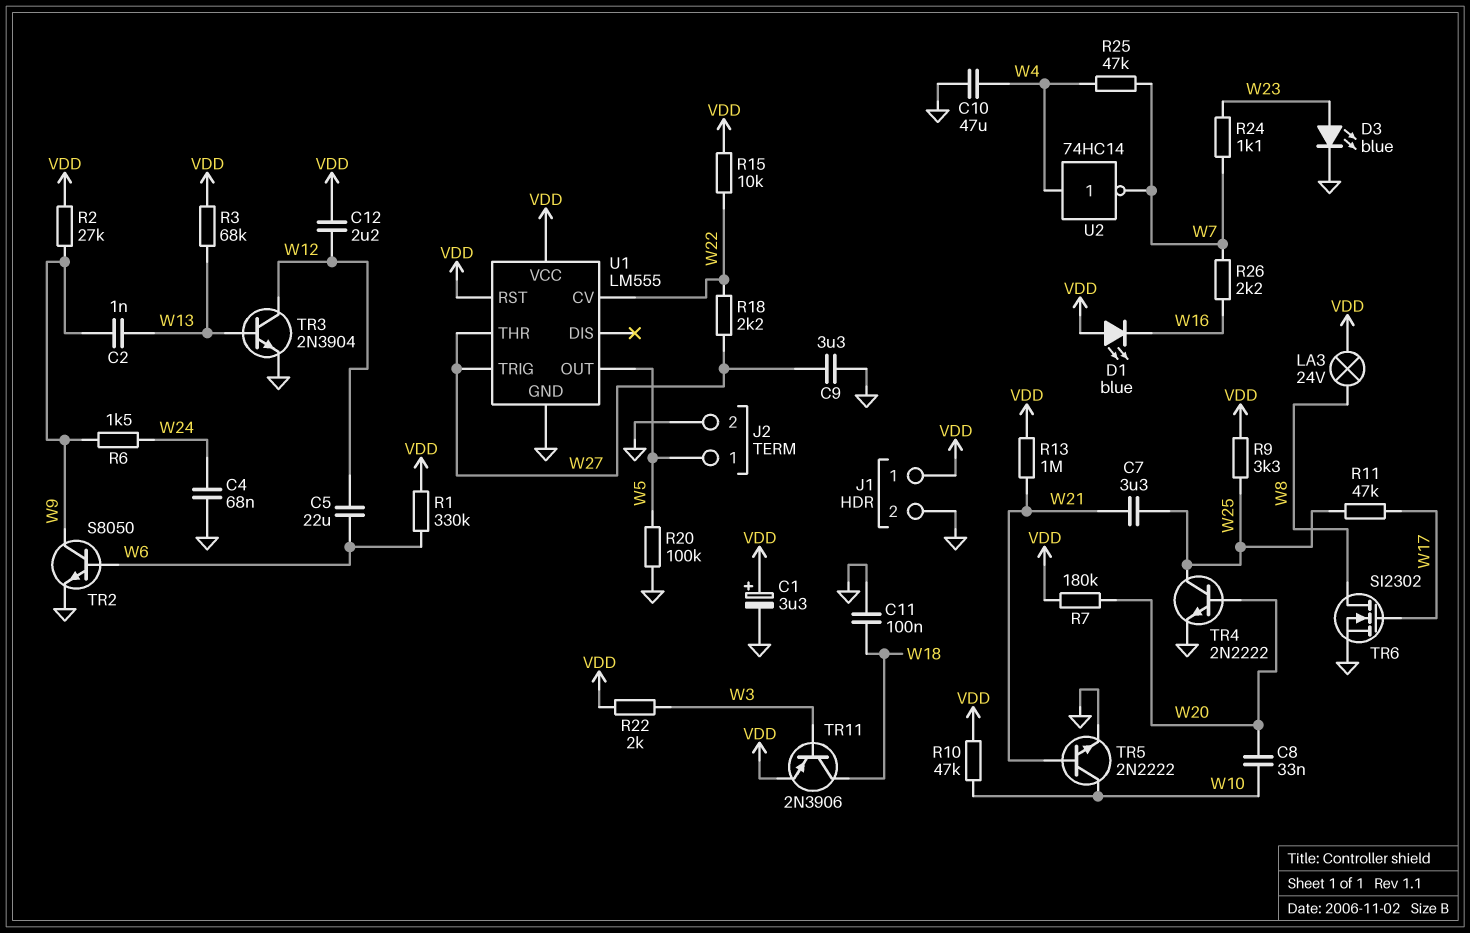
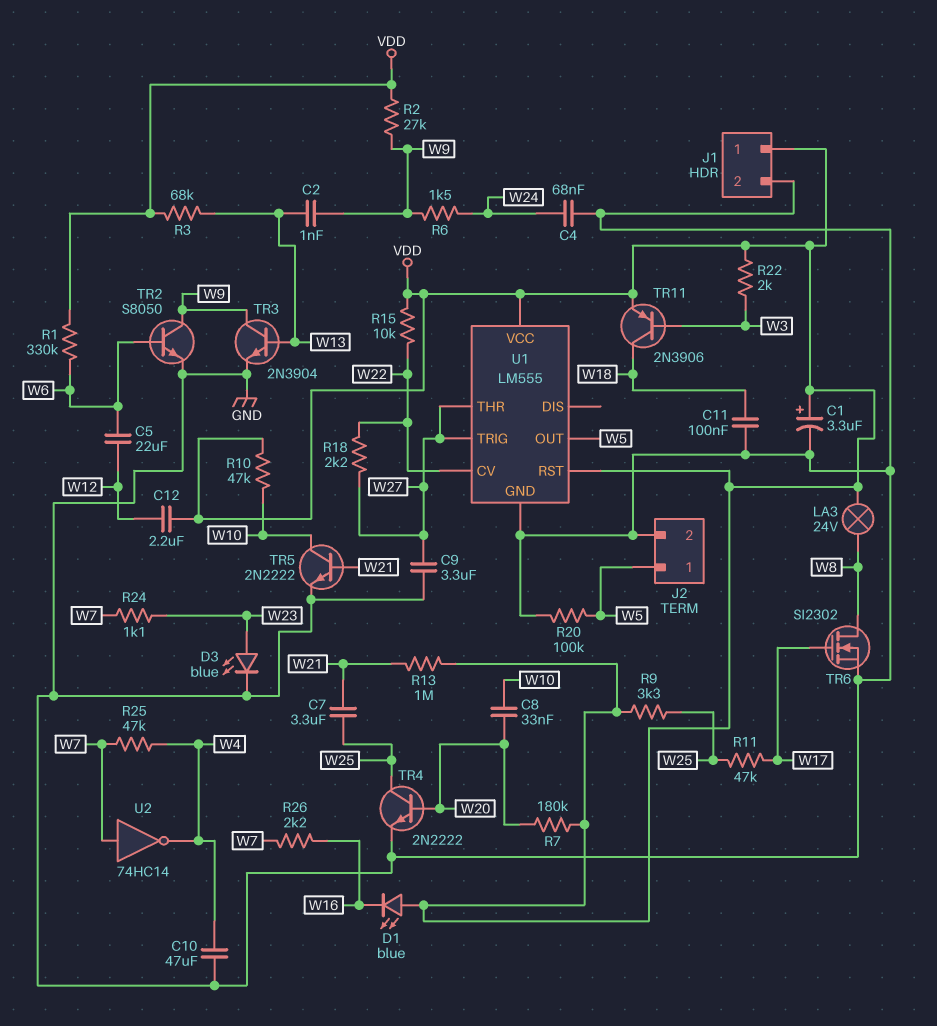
TR3: NPN 2N3904 (B W13, C W12, E GND) -> NPN 2N3904 (B W13, C W9, E GND)
U2: NOT 74HC14 (in W4, out W7) -> NOT 74HC14 (in W7, out W4)

